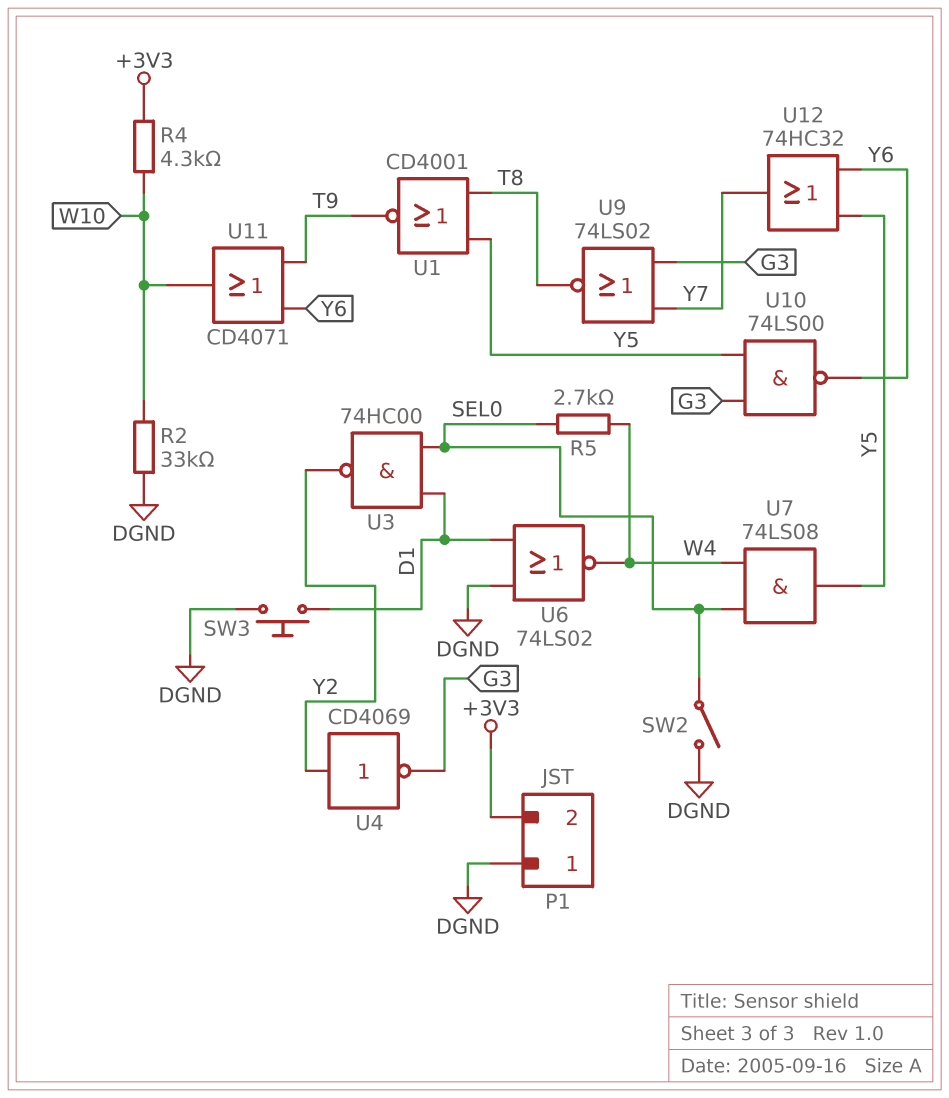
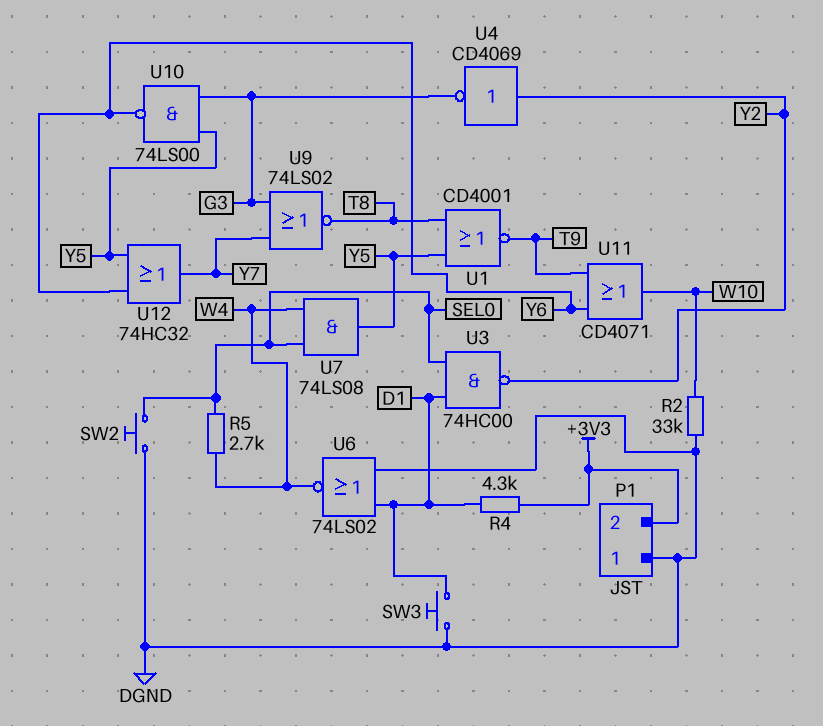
R4: 4.3k (+3V3, W10) -> 4.3k (+3V3, D1)
SW2: switch (DGND, SEL0) -> button (DGND, SEL0)

